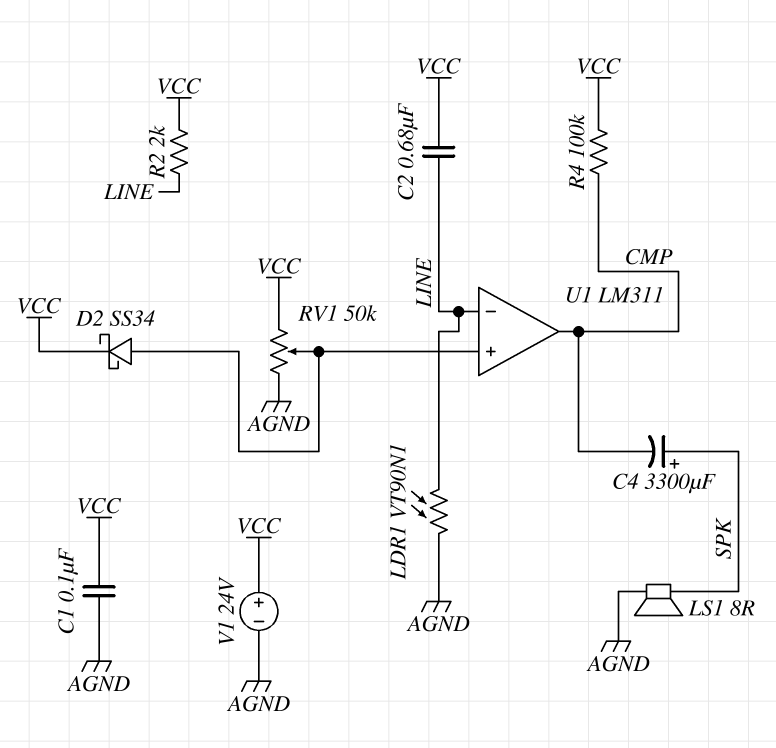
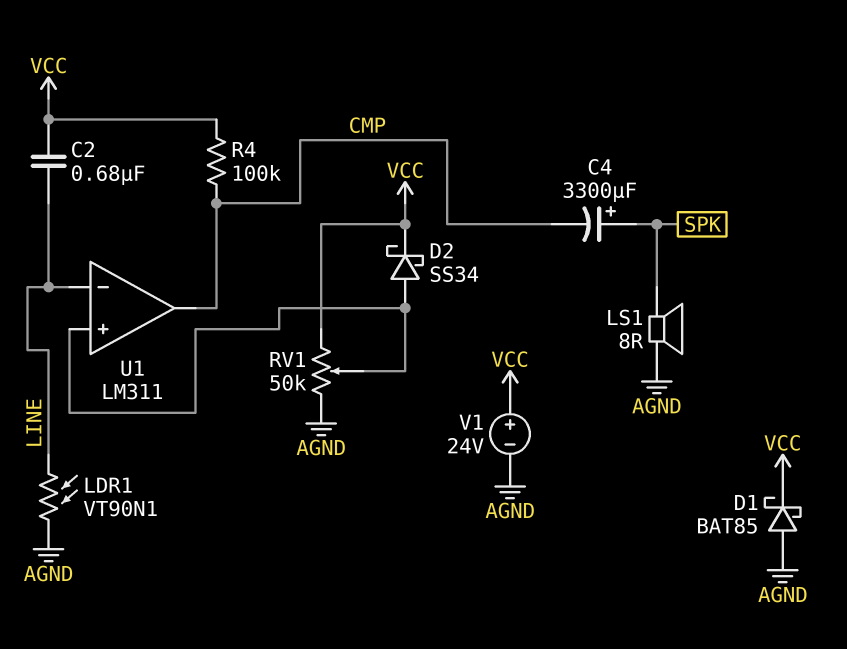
C1: 100nF (AGND, VCC) -> none
D1: none -> schottky BAT85 (A AGND, K VCC)
R2: 2k (LINE, VCC) -> none

